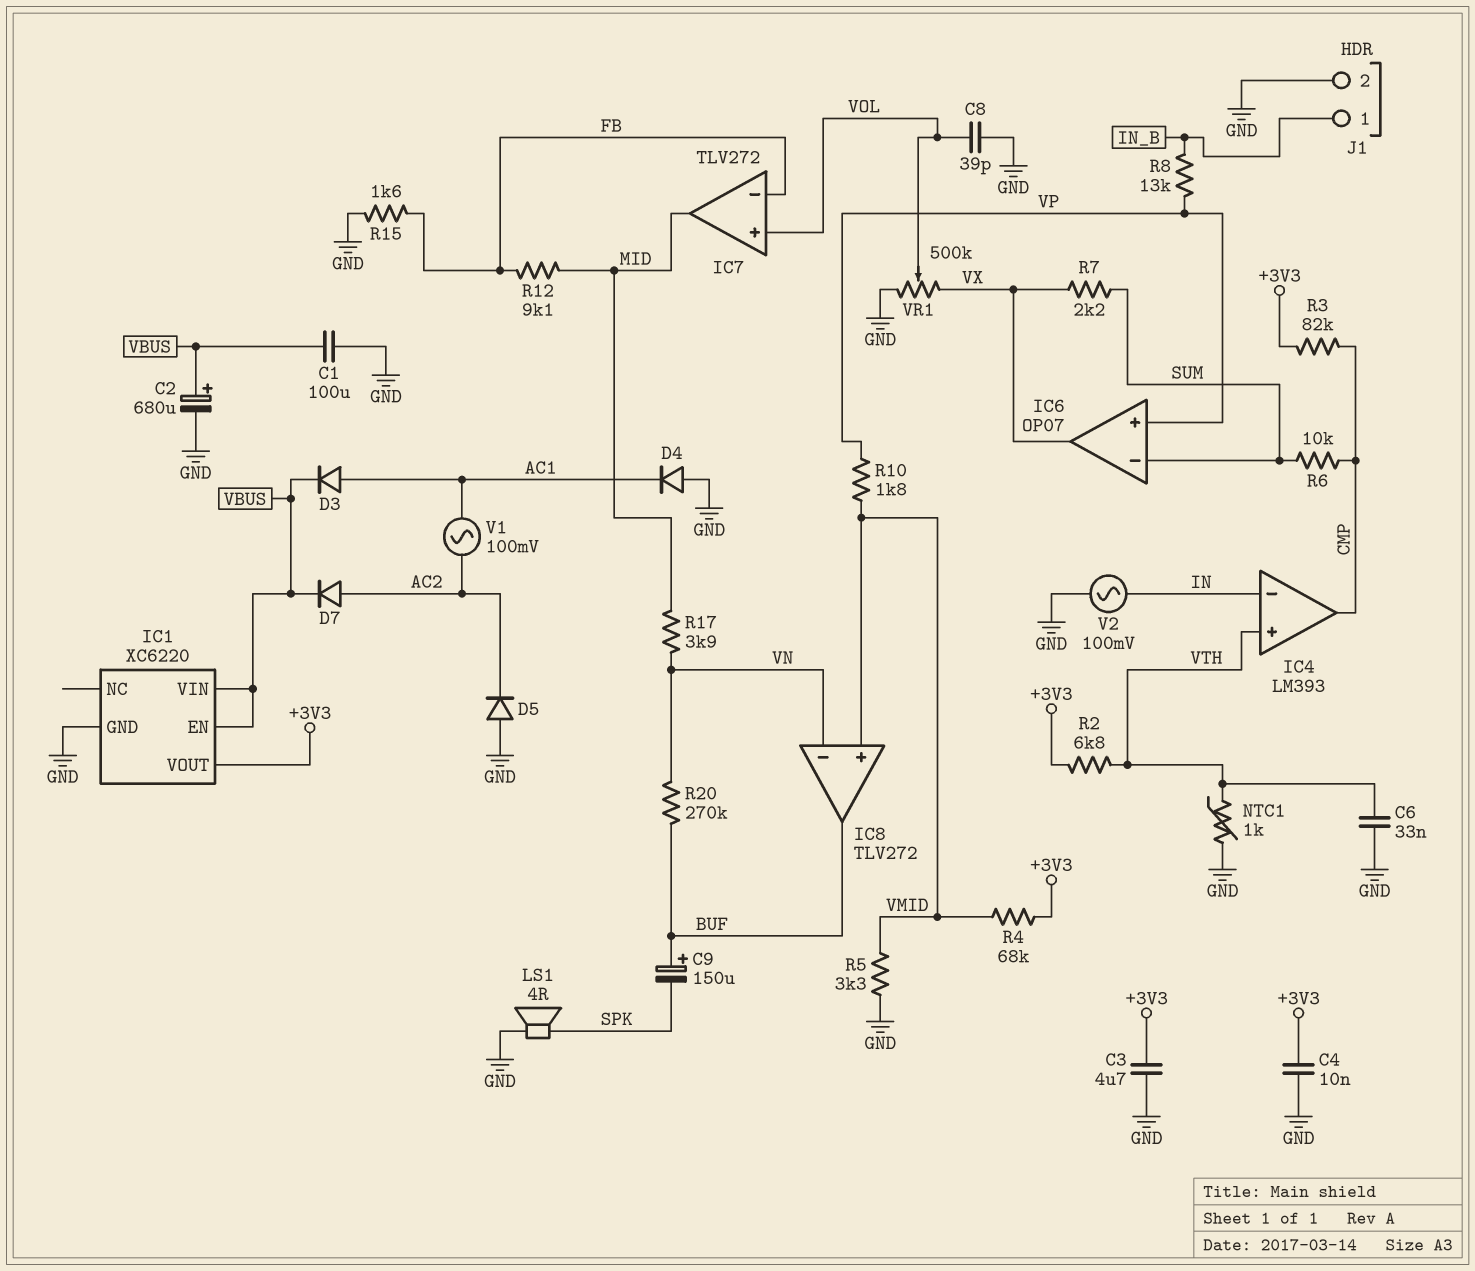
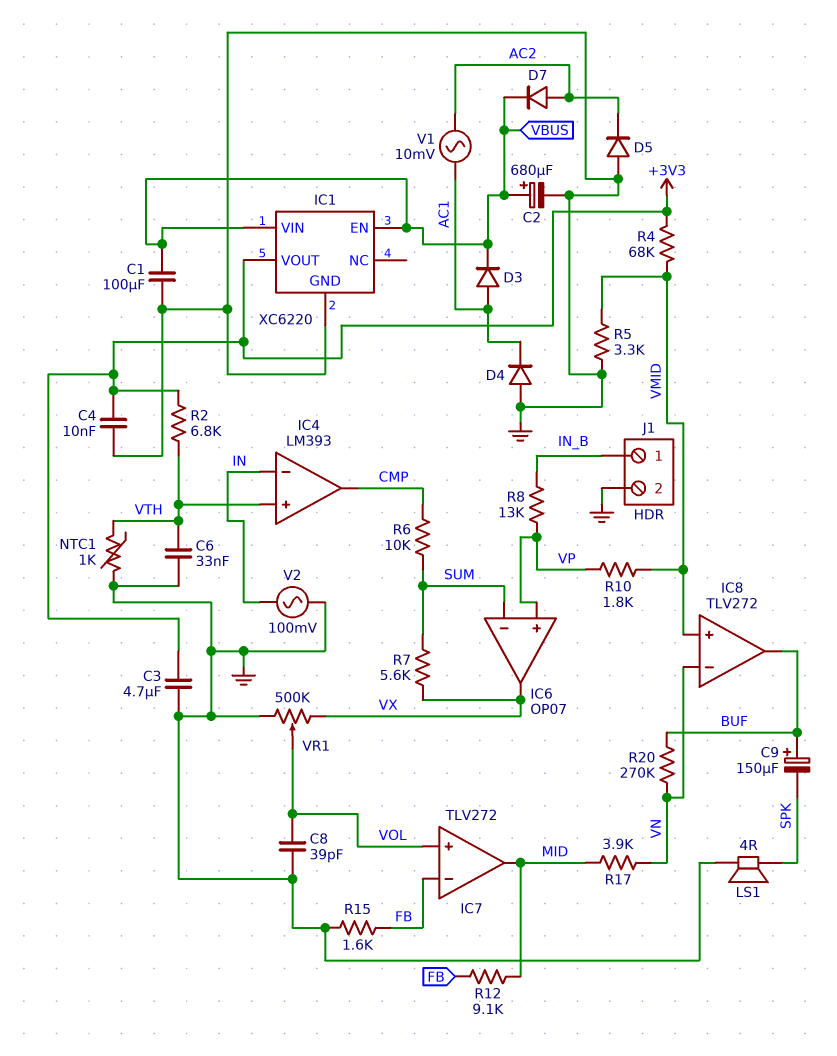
R3: 82k (+3V3, CMP) -> none
R7: 2.2k (SUM, VX) -> 5.6k (SUM, VX)
V1: AC 100mV (AC1, AC2) -> AC 10mV (AC1, AC2)

